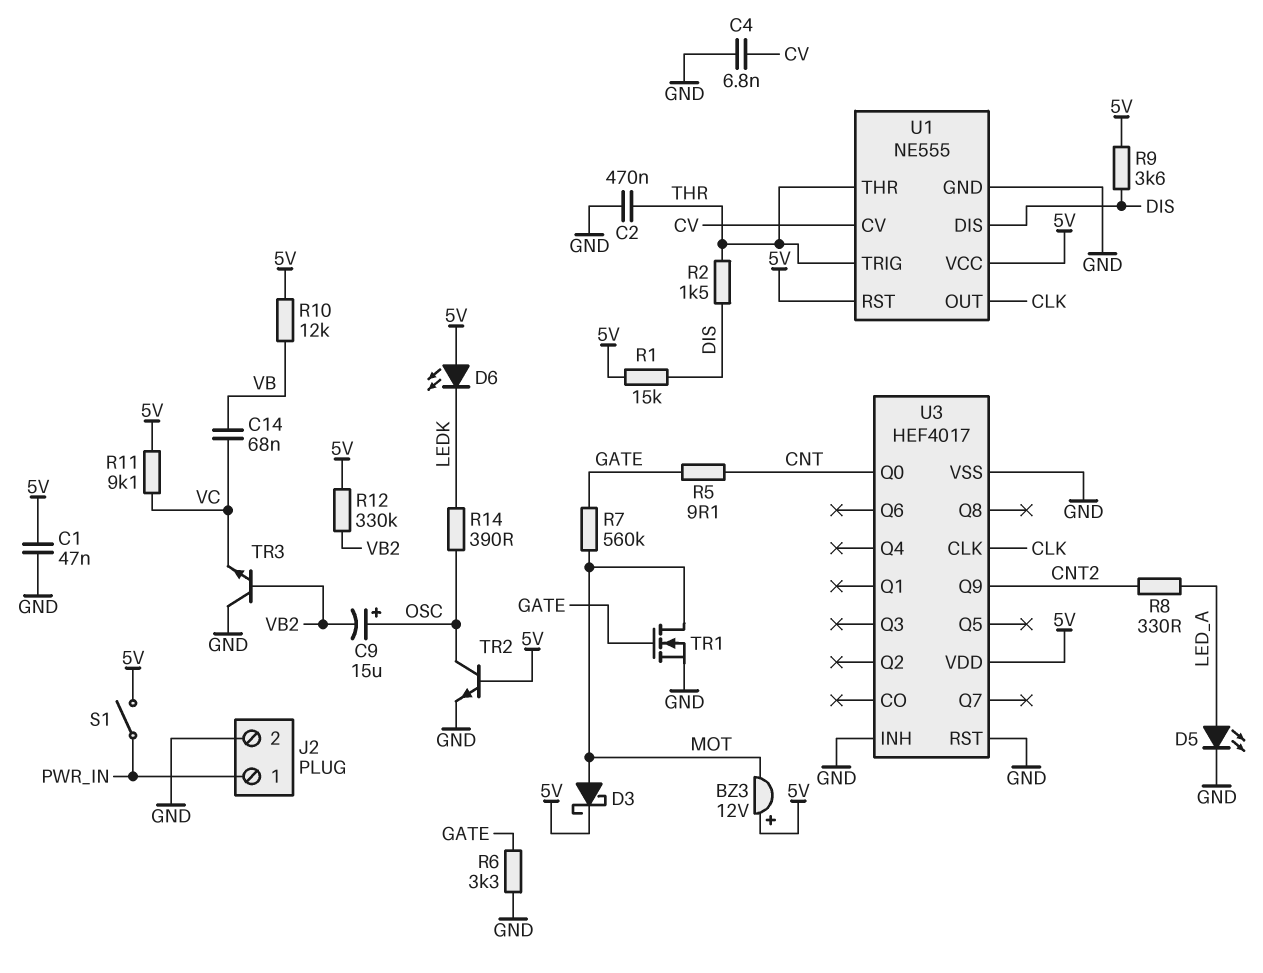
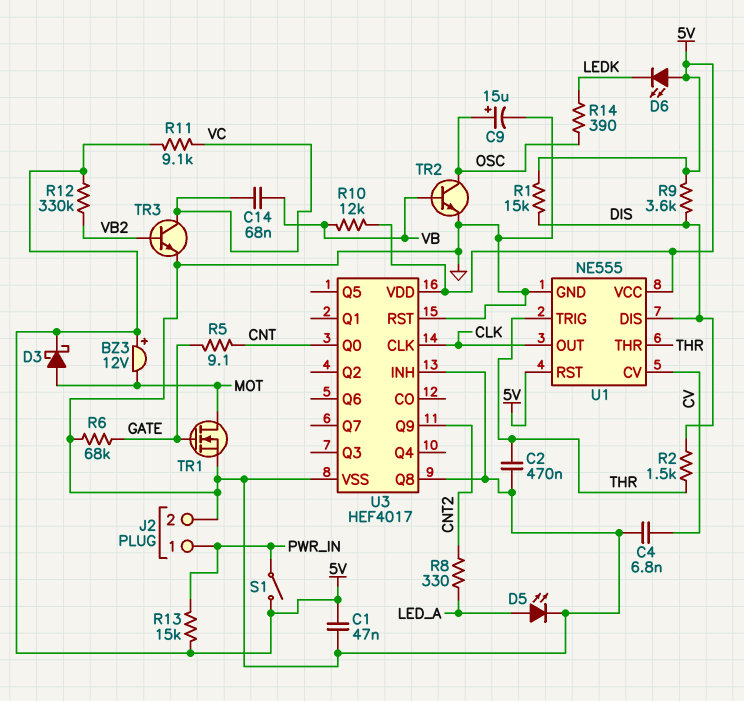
C9: 15uF (plus OSC, minus VB2) -> 15uF (plus OSC, minus GND)
R6: 3.3k (GATE, GND) -> 68k (GATE, GND)
R7: 560k (GATE, MOT) -> none
R13: none -> 15k (5V, PWR_IN)
TR2: NPN (B 5V, C OSC, E GND) -> NPN (B VB, C OSC, E GND)
TR3: NPN (B VB2, C GND, E VC) -> NPN (B VB2, C VC, E GND)
U3 pin Q8: none -> GND

